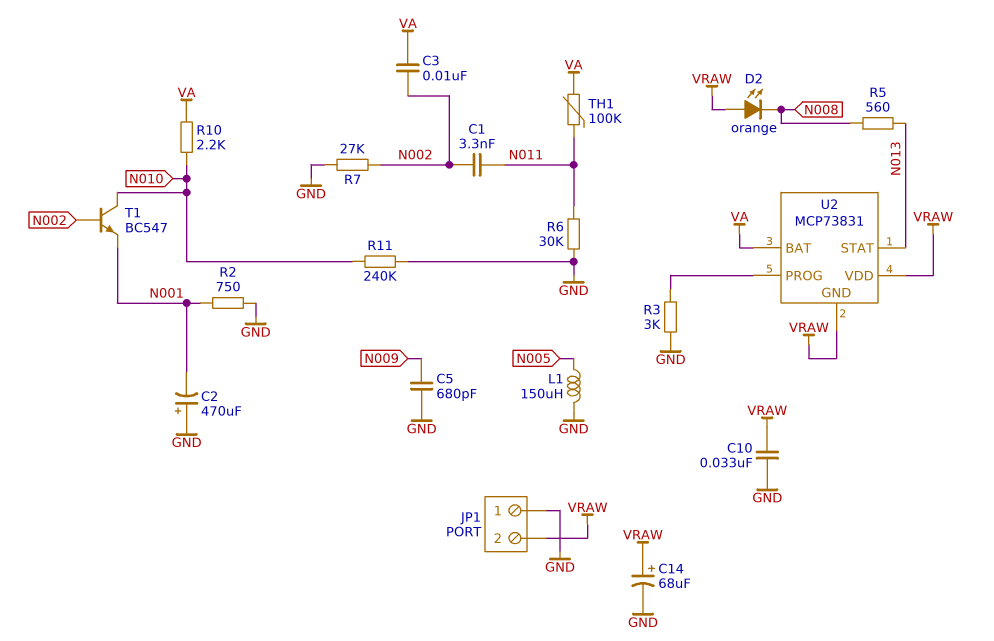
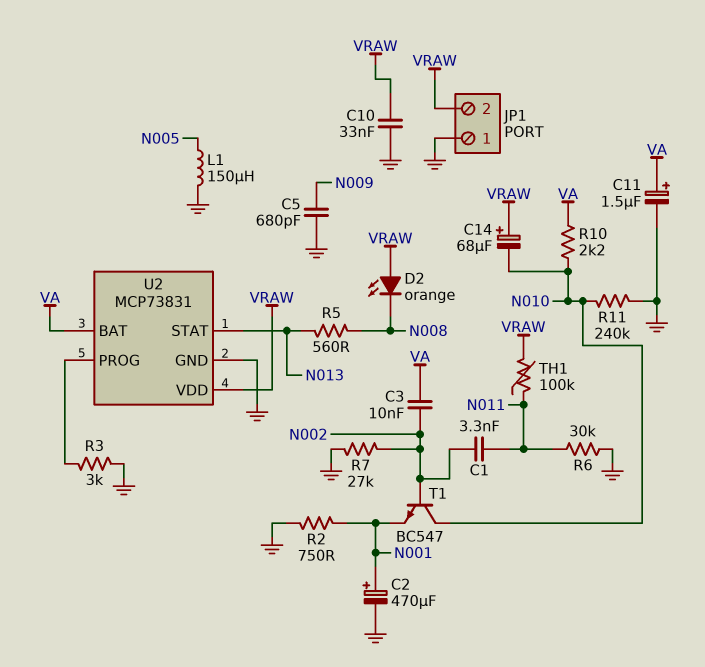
C2: 470uF (plus GND, minus N001) -> 470uF (plus N001, minus GND)
C11: none -> 1.5uF (plus VA, minus GND)
C14: 68uF (plus VRAW, minus GND) -> 68uF (plus VRAW, minus N010)
TH1: 100k (N011, VA) -> 100k (N011, VRAW)
U2 pin GND: VRAW -> GND

